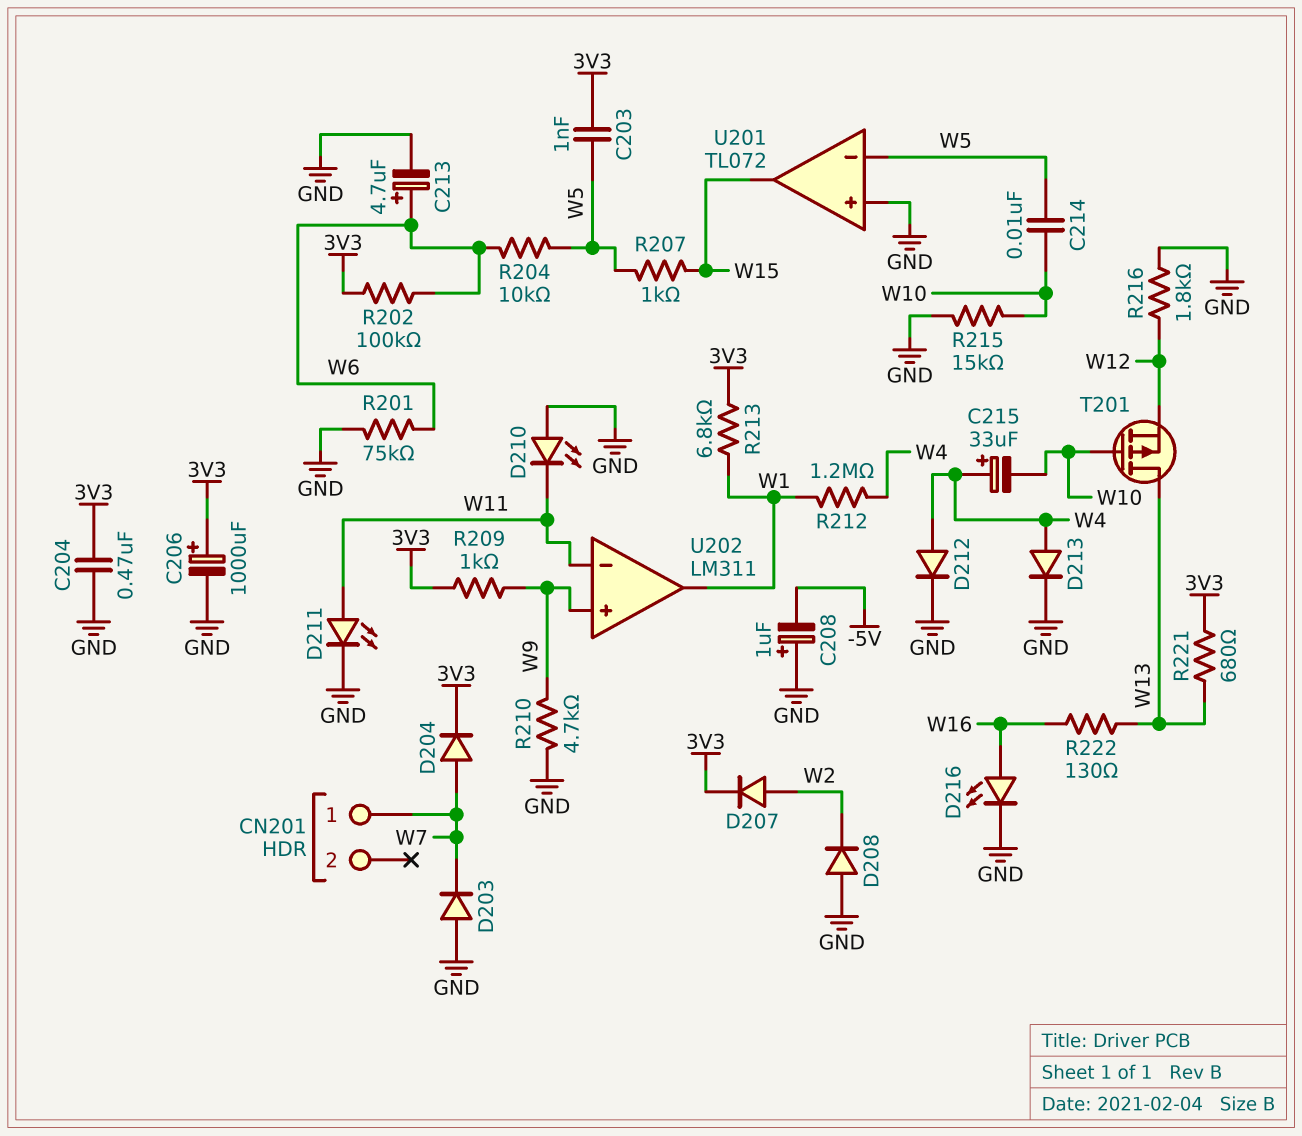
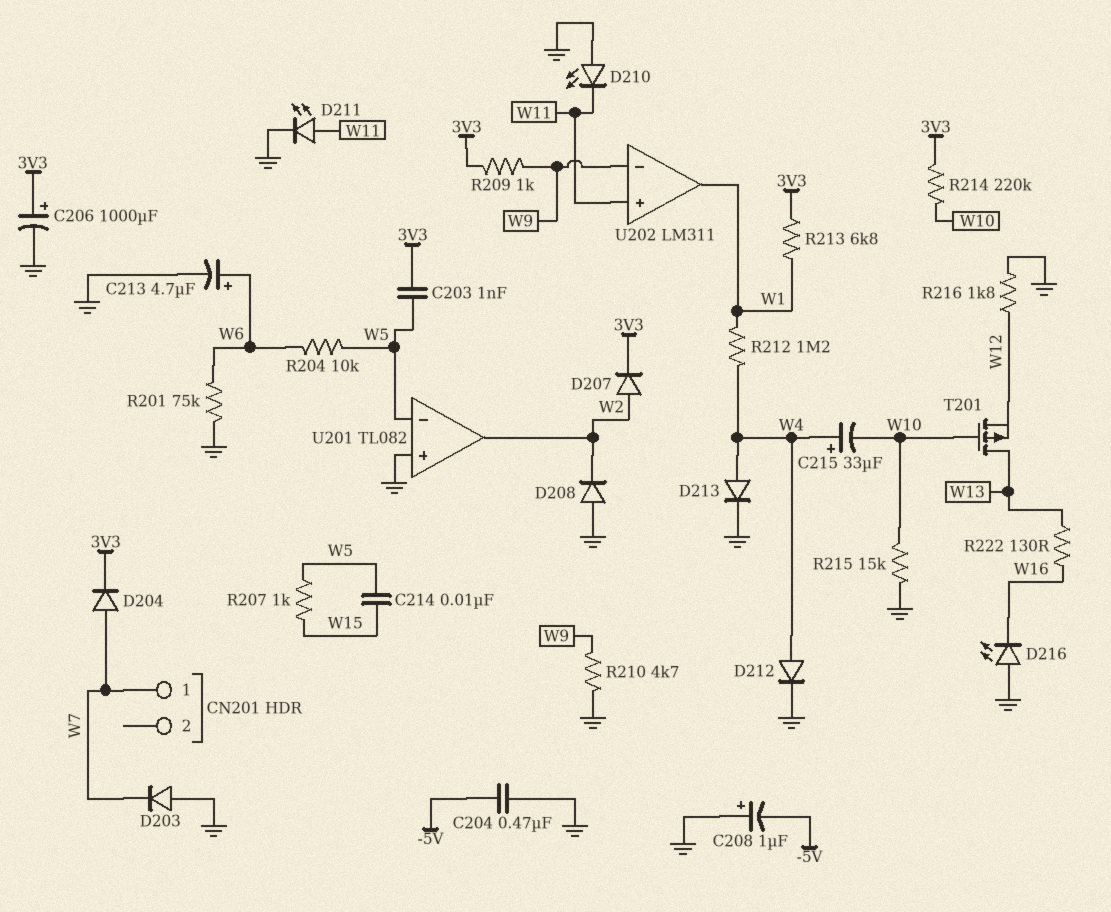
C204: 470nF (3V3, GND) -> 470nF (-5V, GND)
C214: 10nF (W5, W10) -> 10nF (W5, W15)
D216: LED (A W16, K GND) -> LED (A GND, K W16)
R202: 100k (3V3, W6) -> none
R214: none -> 220k (3V3, W10)
R221: 680 (3V3, W13) -> none
U201: TL072 -> TL082
U201 pin out: W15 -> W2
U202 pin in+: W9 -> W11
U202 pin in-: W11 -> W9

